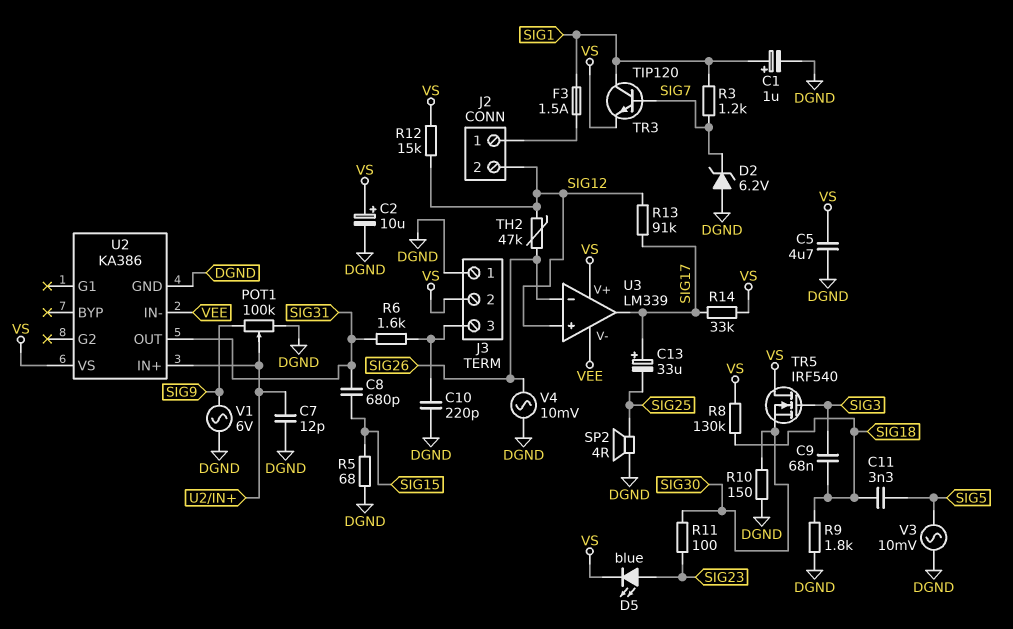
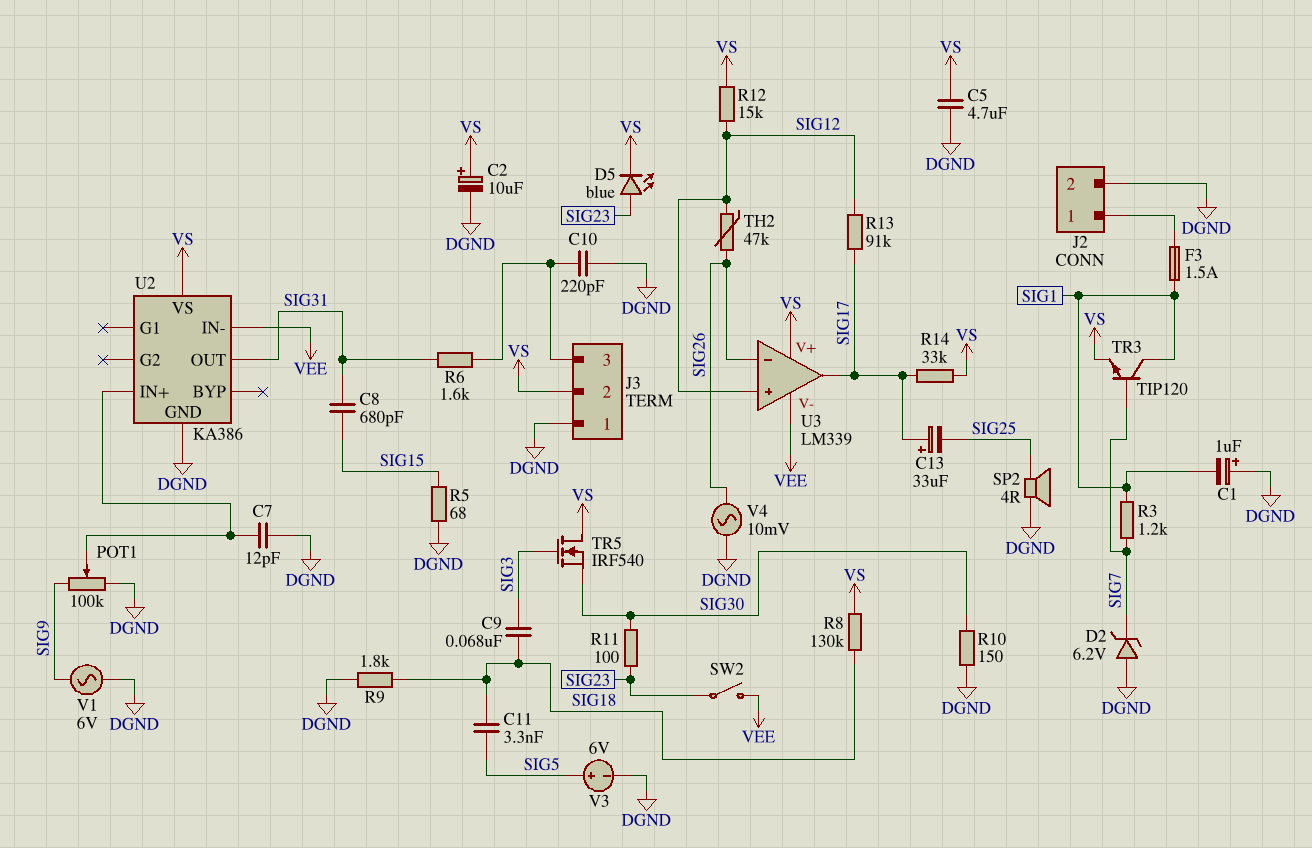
C1: 1uF (plus SIG1, minus DGND) -> 1uF (plus DGND, minus SIG1)
J2 pin 2: SIG12 -> DGND
SW2: none -> switch (SIG23, VEE)
V3: AC 10mV (DGND, SIG5) -> 6V (plus SIG5, minus DGND)

